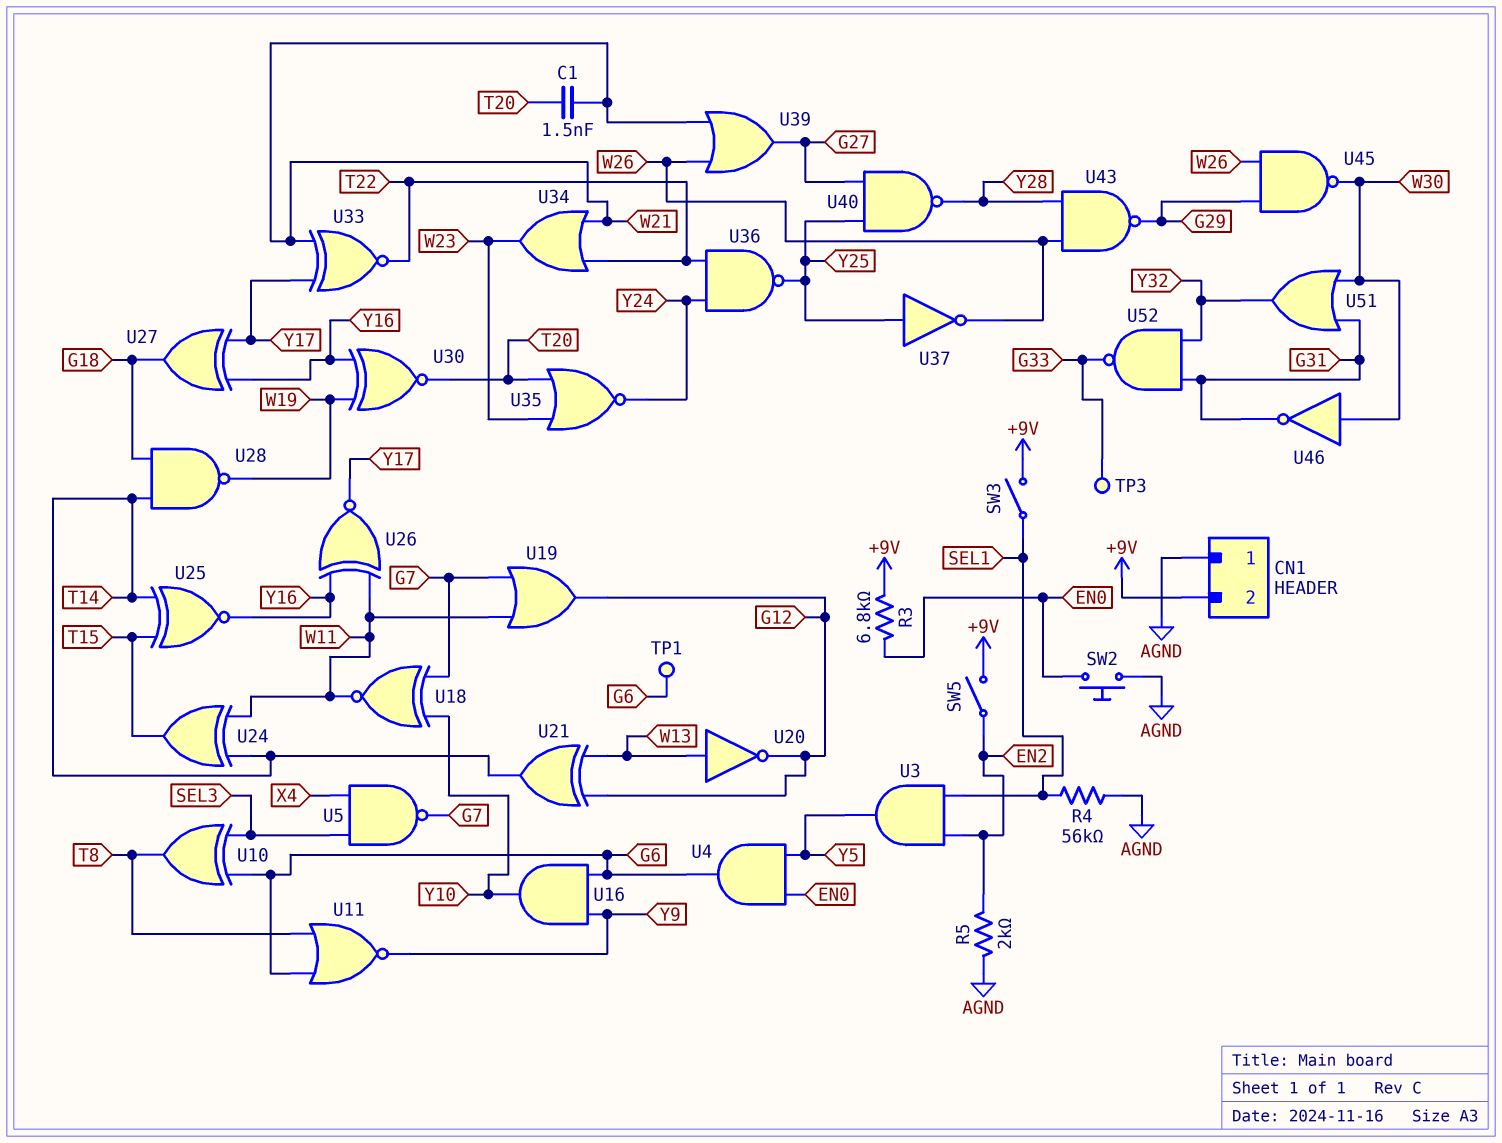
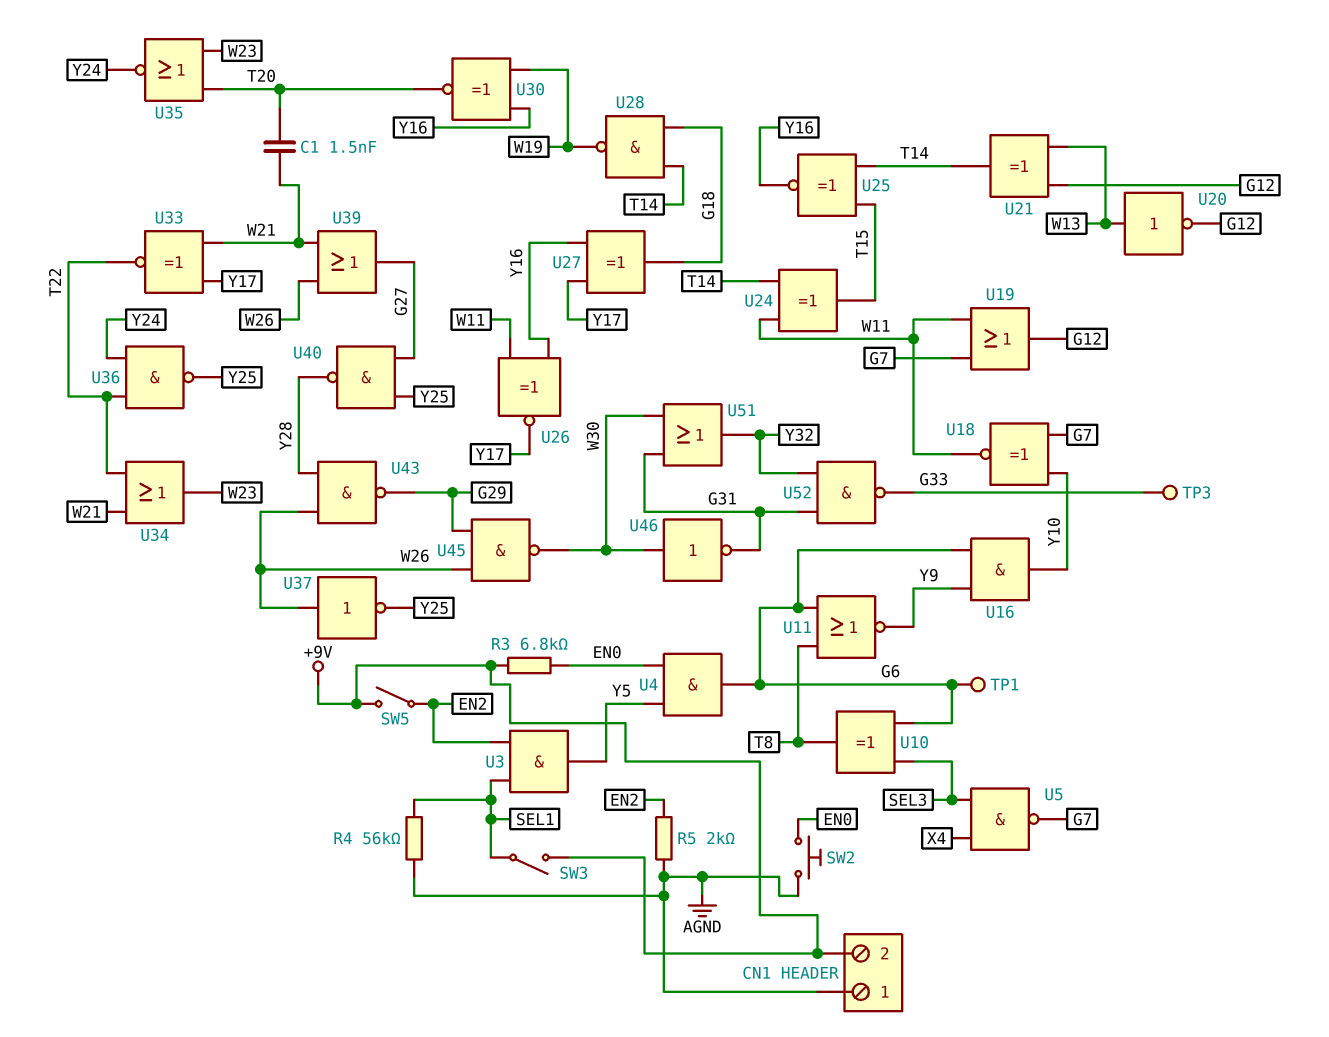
U37: NOT (in Y25, out W26) -> NOT (in W26, out Y25)

